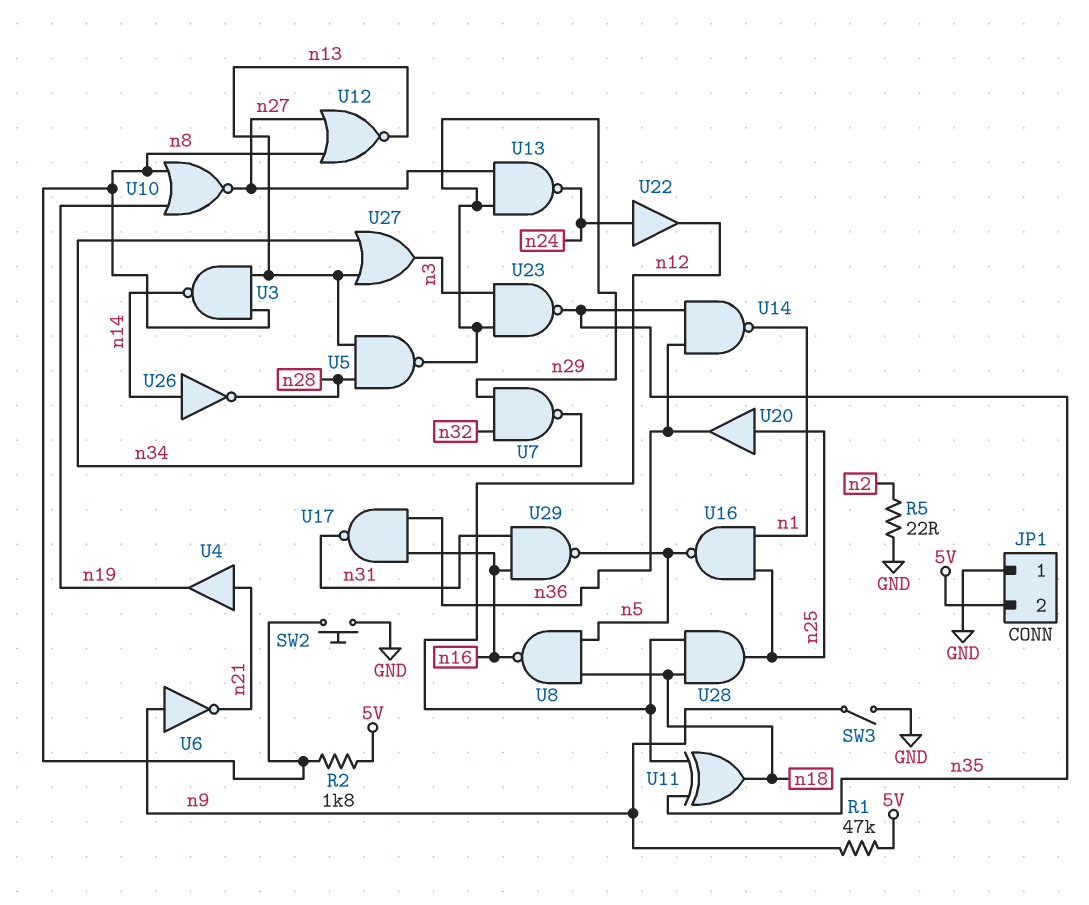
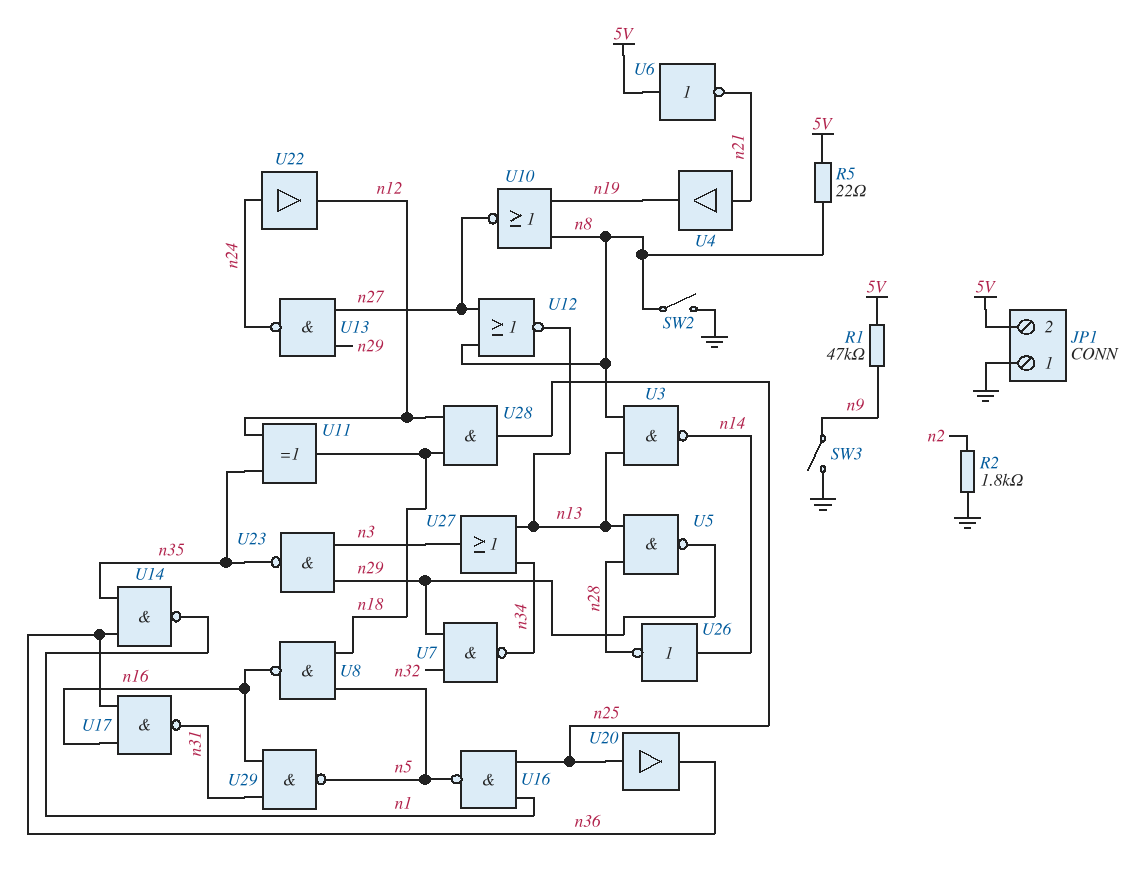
R2: 1.8k (5V, n8) -> 1.8k (GND, n2)
R5: 22 (GND, n2) -> 22 (5V, n8)
SW2: button (GND, n8) -> switch (GND, n8)
U6: NOT (in n9, out n21) -> NOT (in 5V, out n21)

